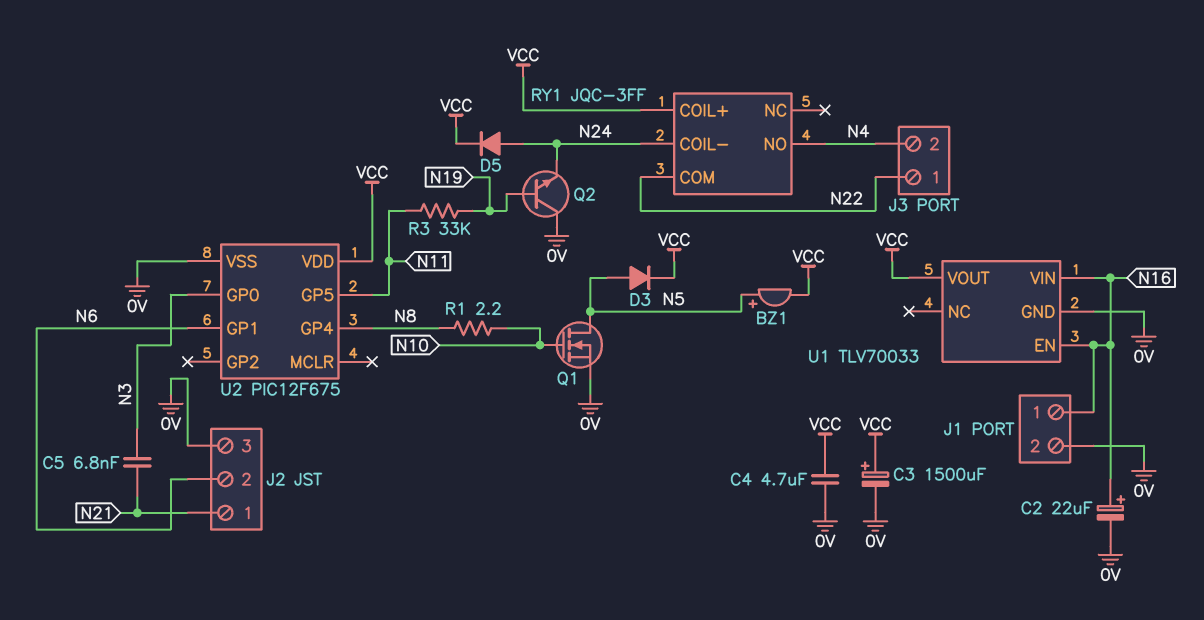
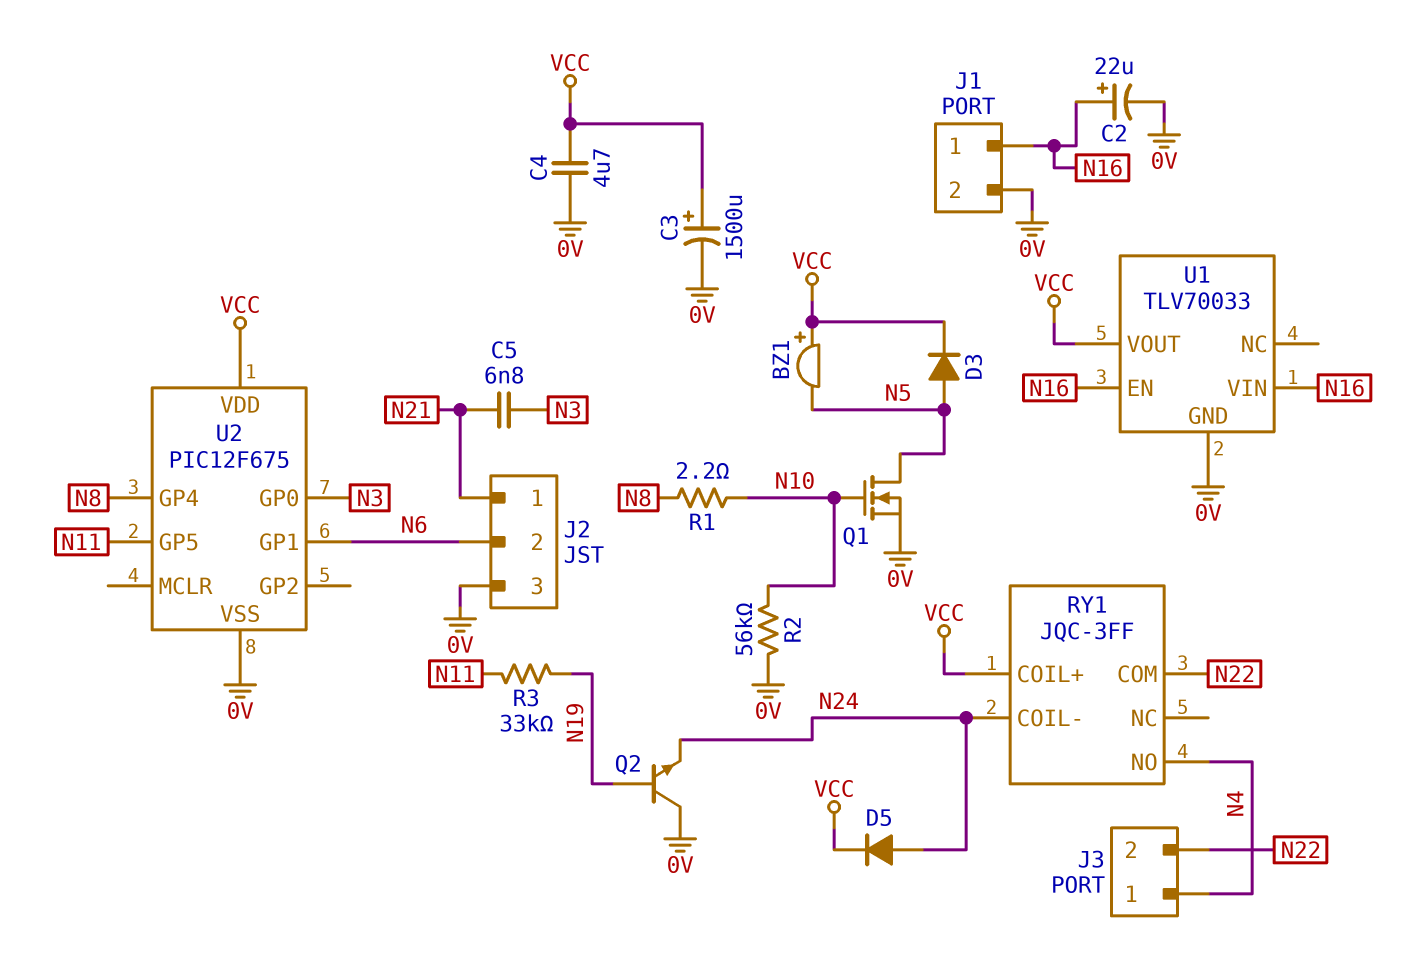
BZ1: buzzer (plus N5, minus VCC) -> buzzer (plus VCC, minus N5)
J3 pin 1: N22 -> N4
J3 pin 2: N4 -> N22
R2: none -> 56k (0V, N10)

